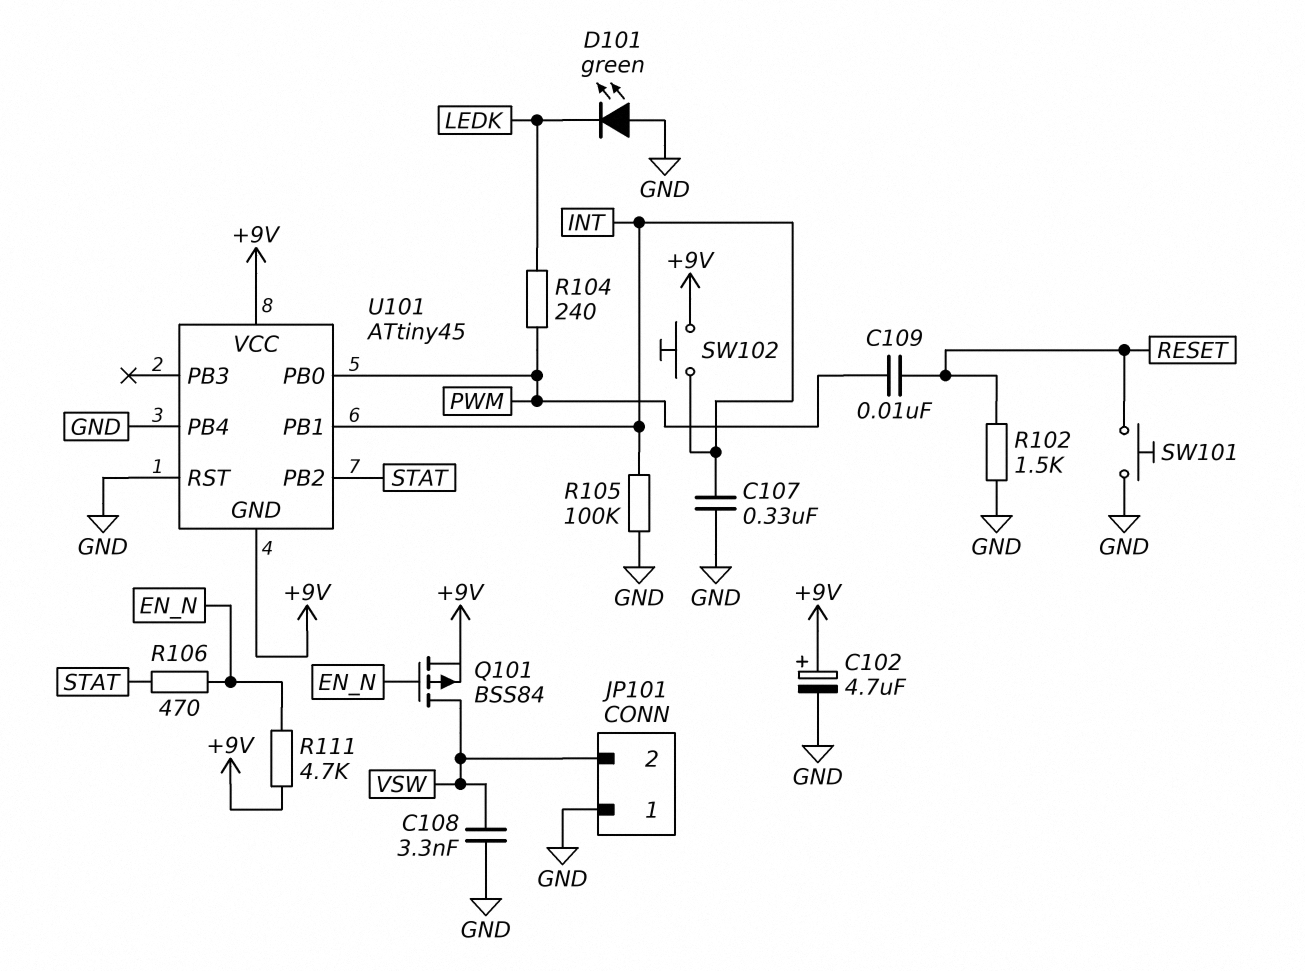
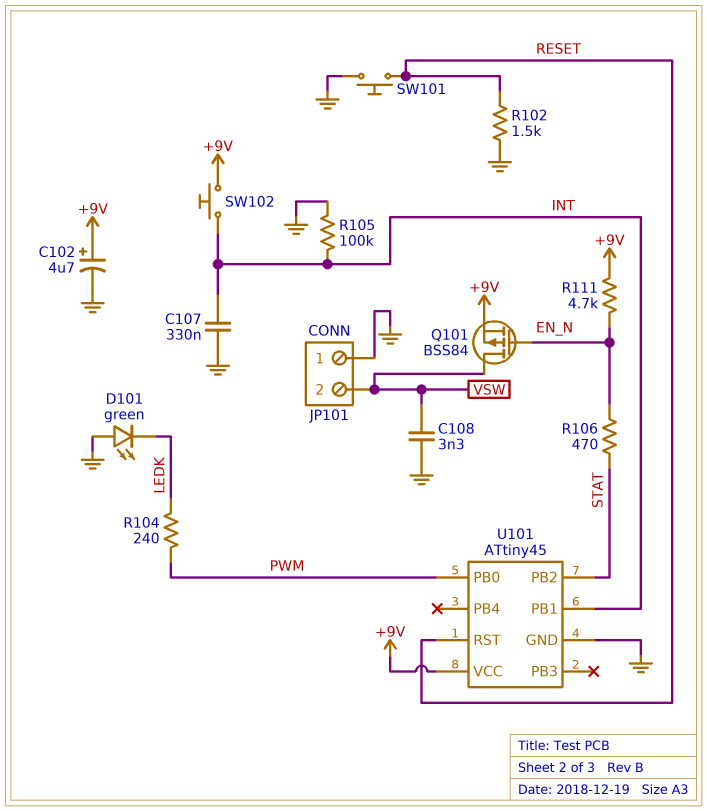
C109: 10nF (PWM, RESET) -> none
U101 pin GND: +9V -> GND
U101 pin PB4: GND -> none
U101 pin RST: GND -> RESET

